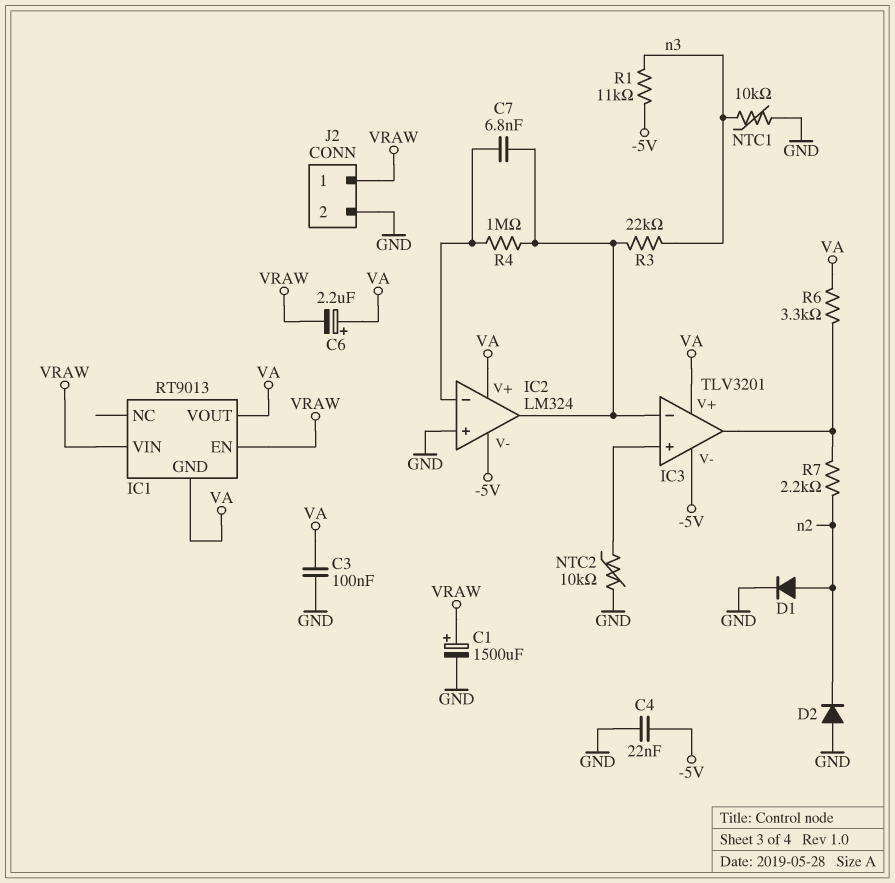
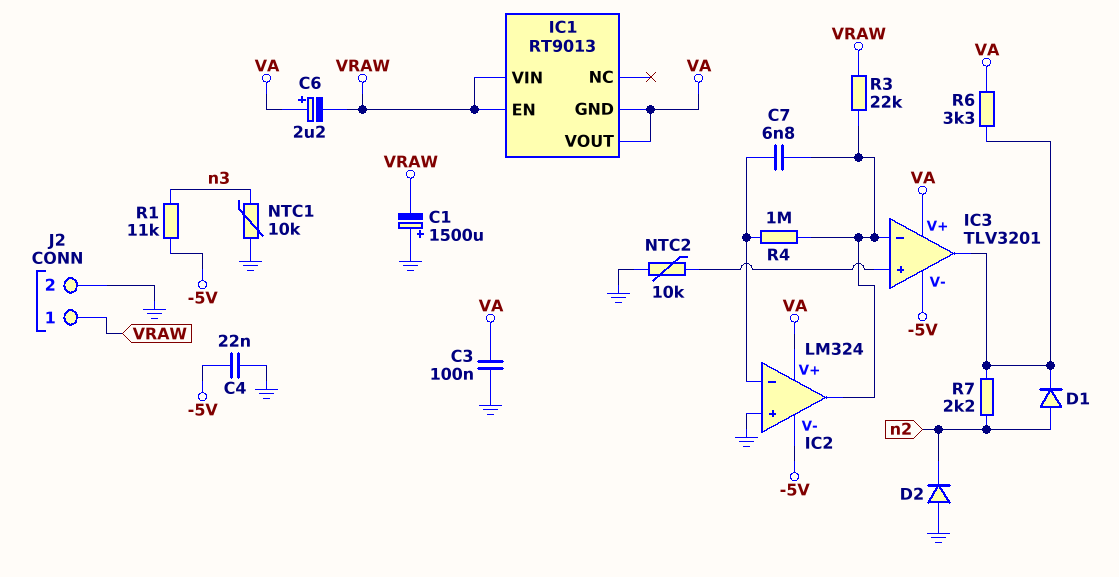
C1: 1500uF (plus VRAW, minus GND) -> 1500uF (plus GND, minus VRAW)
D1: diode (A n2, K GND) -> diode (A n2, K IC3/out)
R3: 22k (IC2/out, n3) -> 22k (IC2/out, VRAW)

